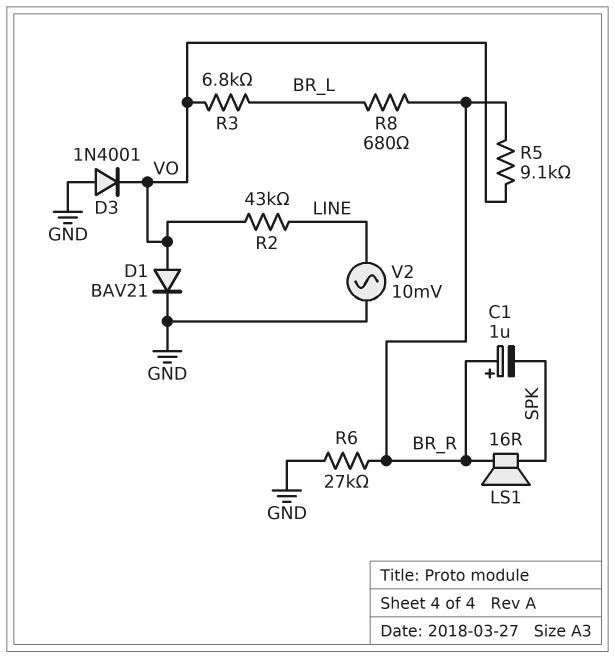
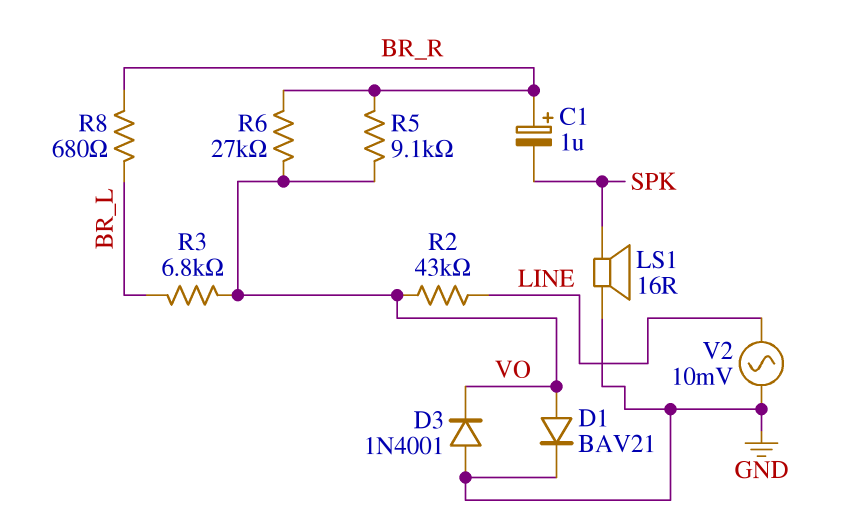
LS1: speaker 16R (BR_R, SPK) -> speaker 16R (GND, SPK)
R6: 27k (BR_R, GND) -> 27k (BR_R, VO)

